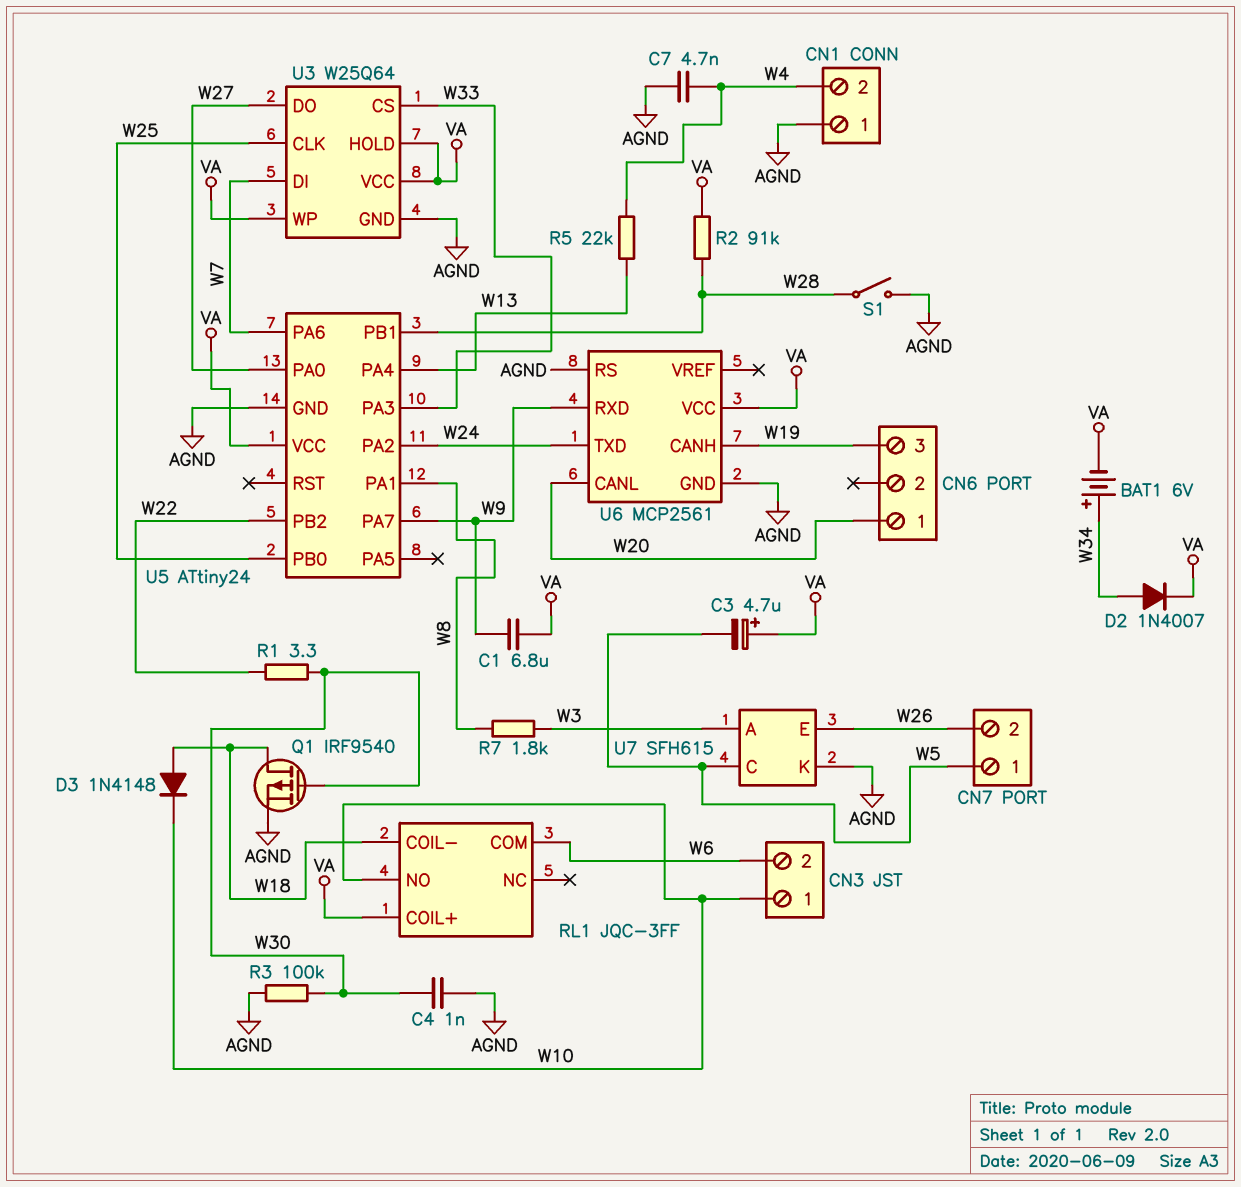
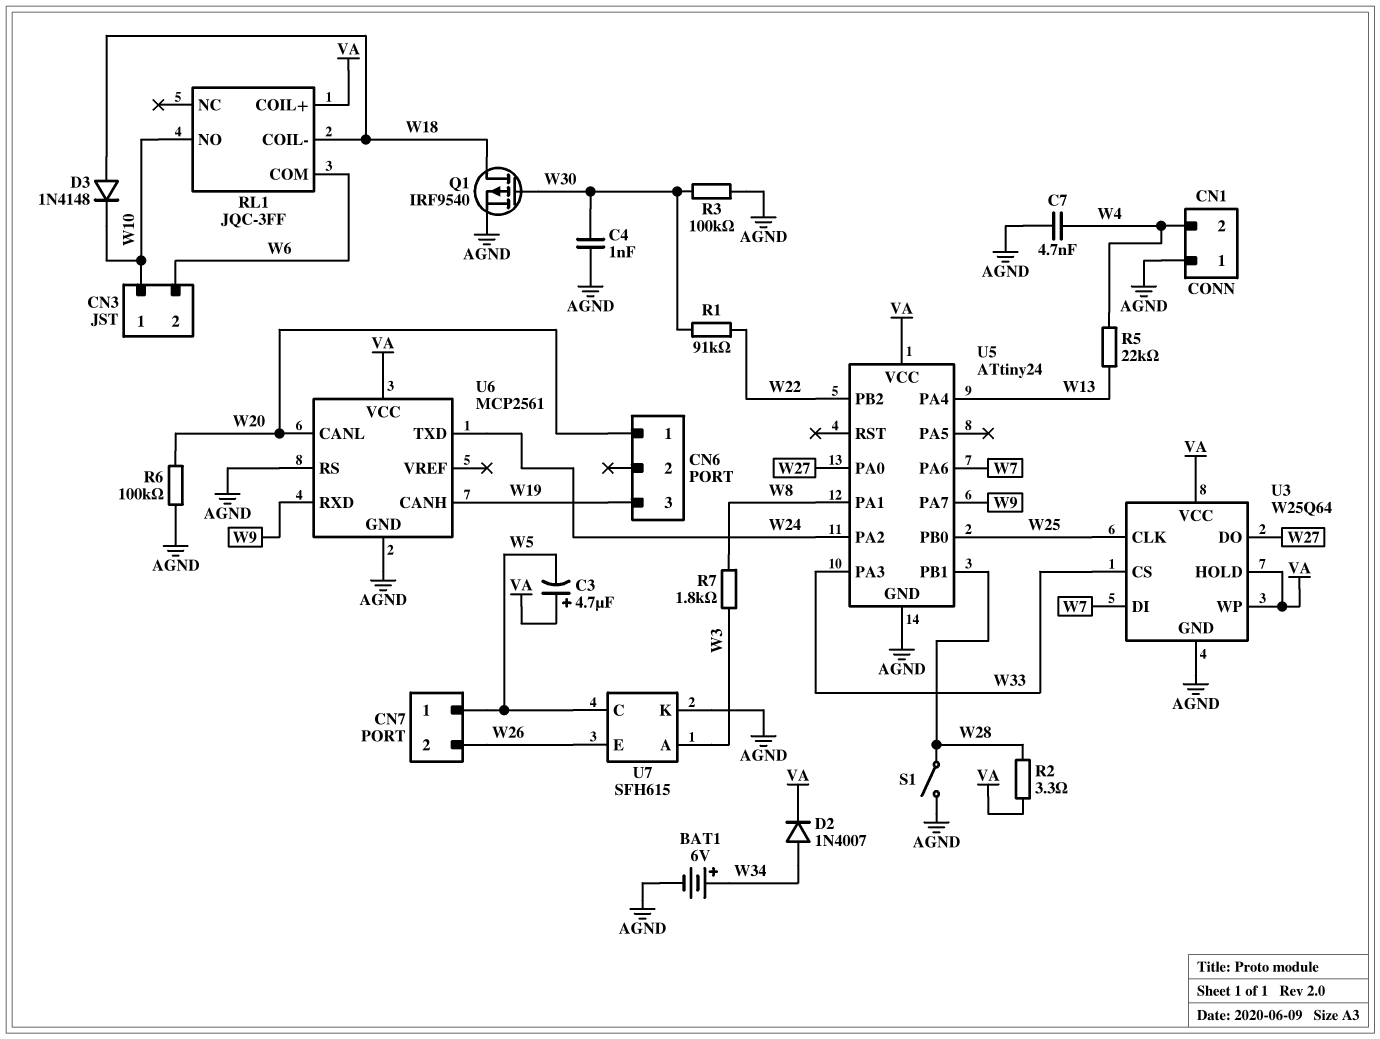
BAT1: 6V (plus W34, minus VA) -> 6V (plus W34, minus AGND)
C1: 6.8uF (VA, W9) -> none
R1: 3.3 (W22, W30) -> 91k (W22, W30)
R2: 91k (VA, W28) -> 3.3 (VA, W28)
R6: none -> 100k (AGND, W20)

